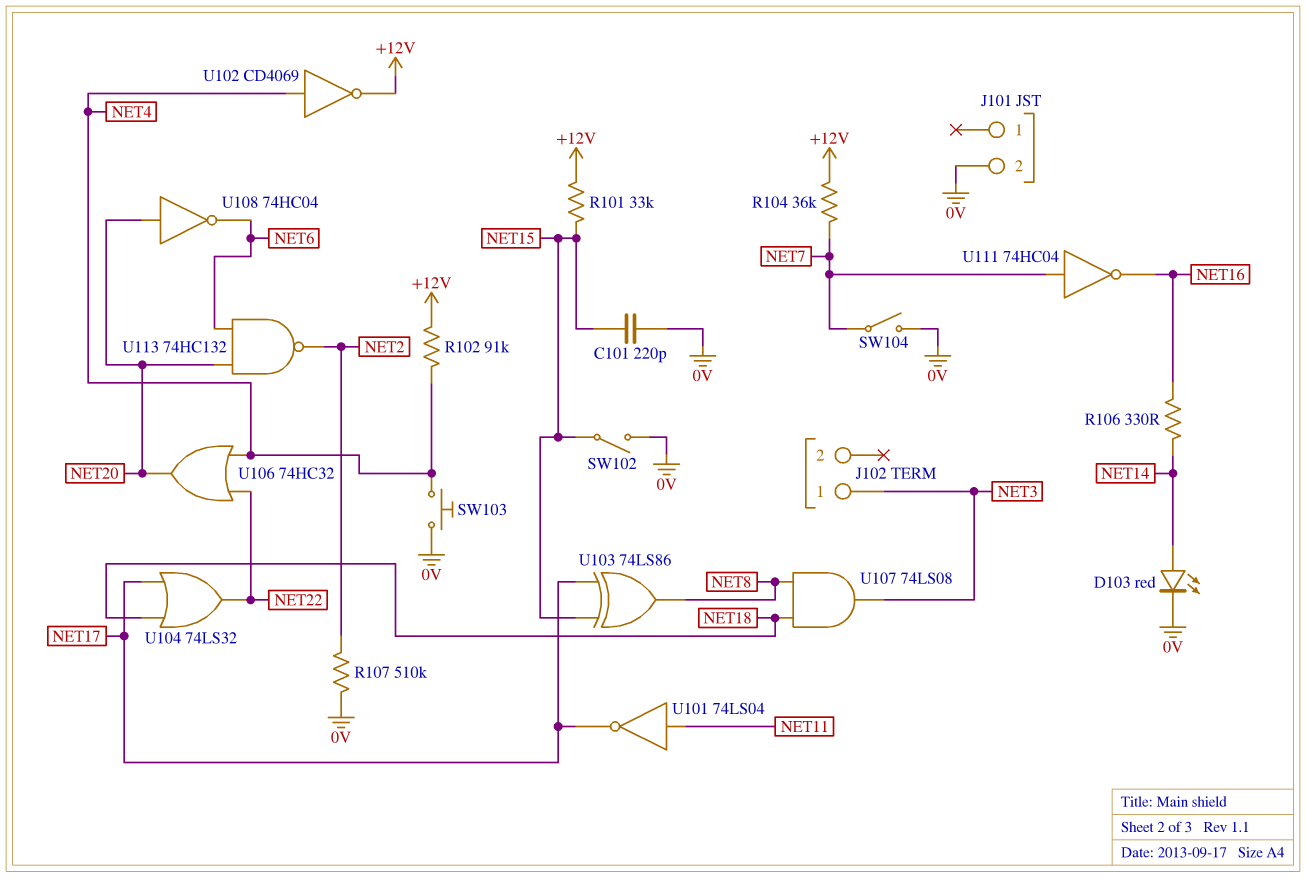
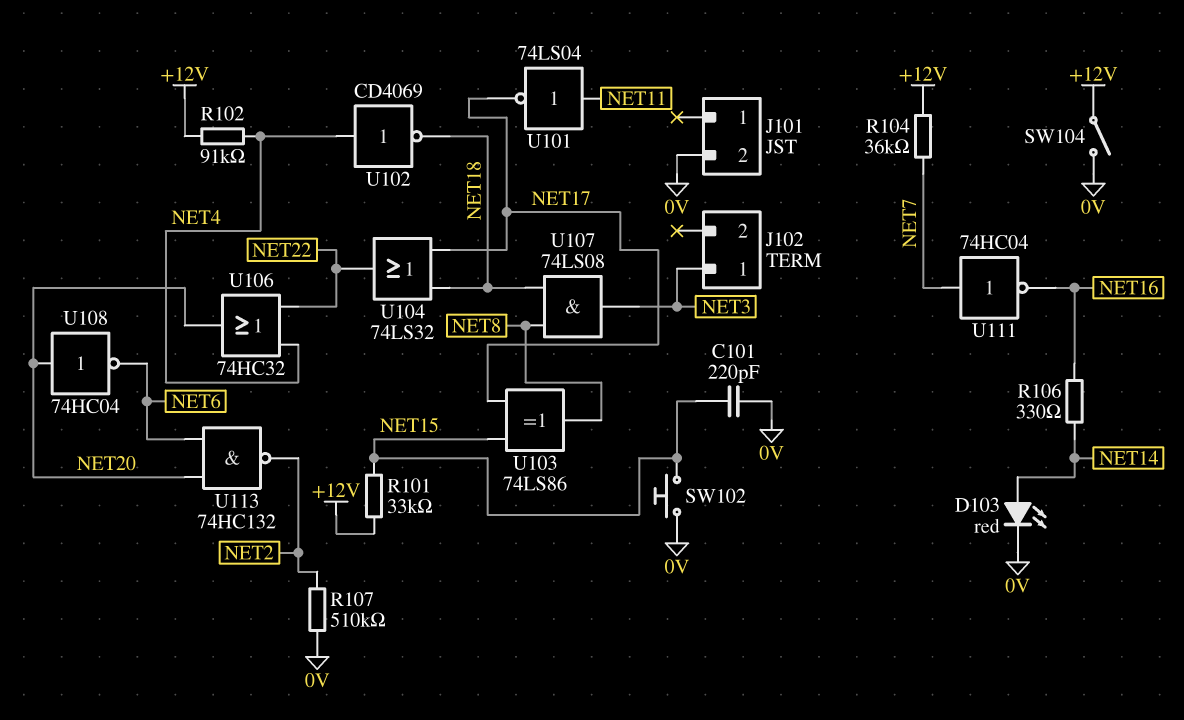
SW102: switch (0V, NET15) -> button (0V, NET15)
SW103: button (0V, NET4) -> none
SW104: switch (0V, NET7) -> switch (+12V, 0V)
U102: NOT CD4069 (in NET4, out +12V) -> NOT CD4069 (in NET4, out NET18)

